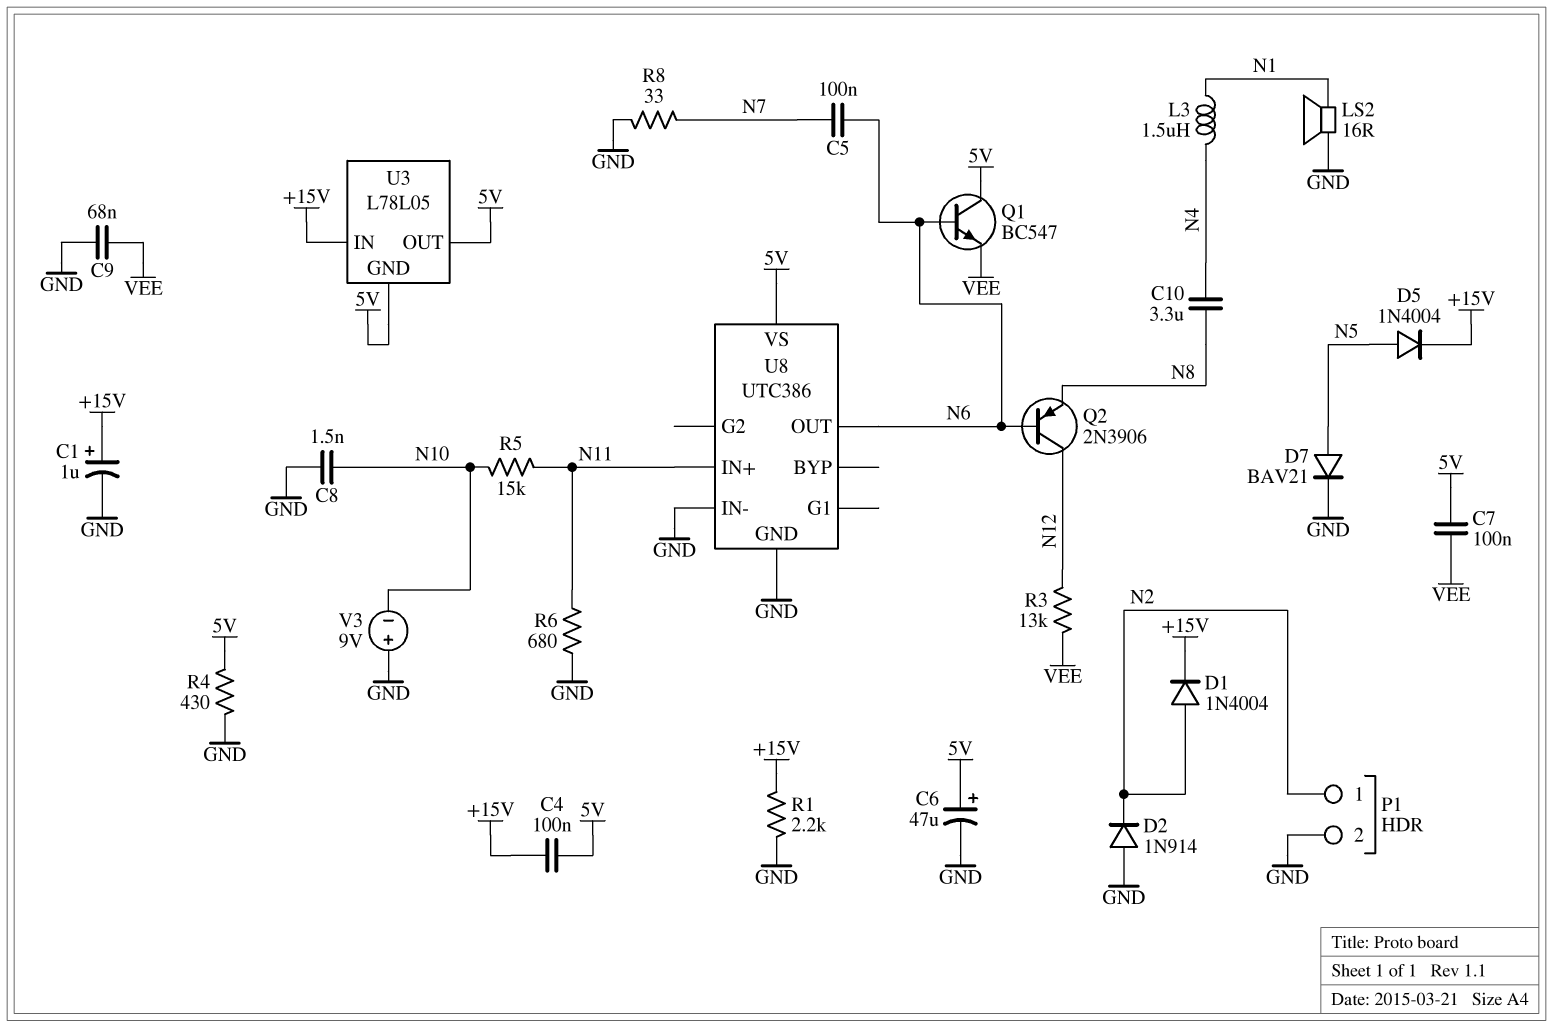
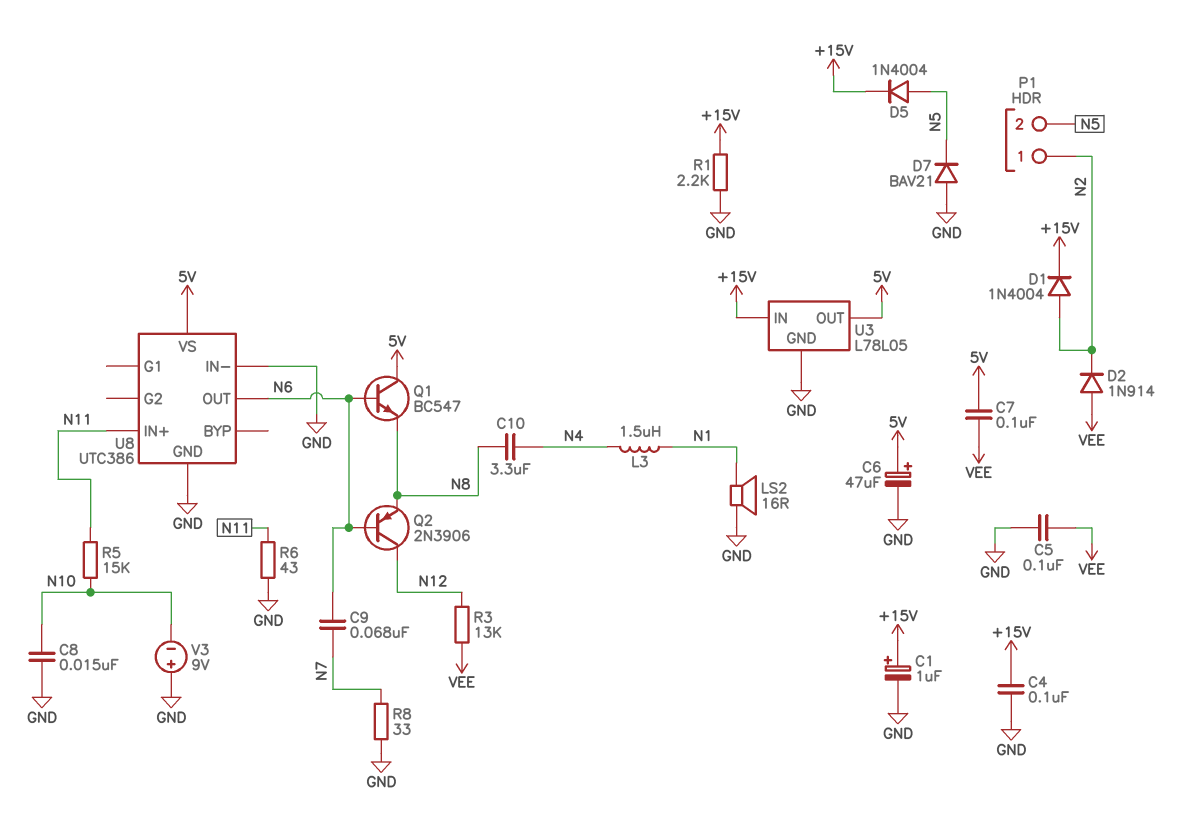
C4: 100nF (+15V, 5V) -> 100nF (+15V, GND)
C5: 100nF (N6, N7) -> 100nF (GND, VEE)
C8: 1.5nF (GND, N10) -> 15nF (GND, N10)
C9: 68nF (GND, VEE) -> 68nF (N6, N7)
D2: diode 1N914 (A GND, K N2) -> diode 1N914 (A VEE, K N2)
D7: diode BAV21 (A N5, K GND) -> diode BAV21 (A GND, K N5)
P1 pin 2: GND -> N5
Q1: NPN BC547 (B N6, C 5V, E VEE) -> NPN BC547 (B N6, C 5V, E N8)
R4: 430 (5V, GND) -> none
R6: 680 (GND, N11) -> 43 (GND, N11)
U3 pin GND: 5V -> GND

